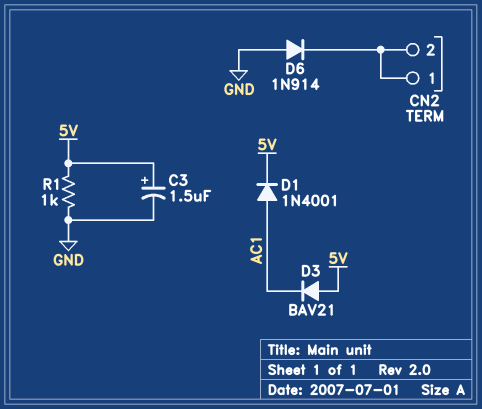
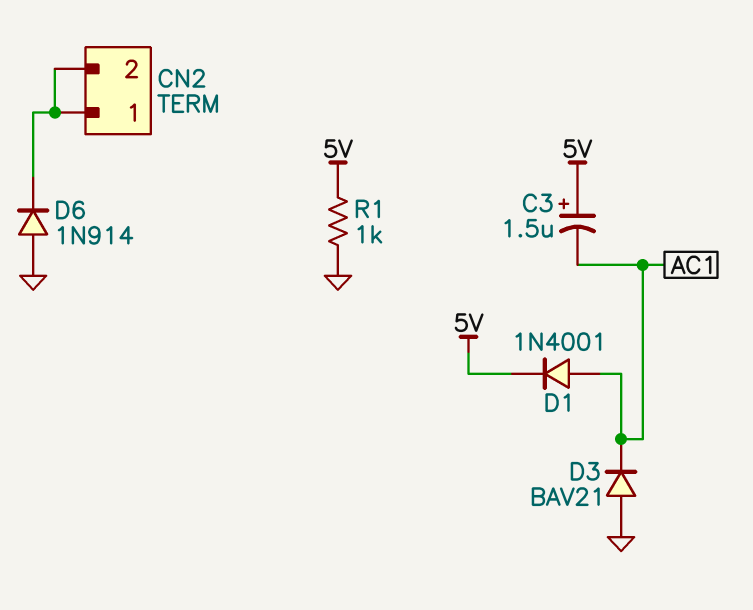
C3: 1.5uF (plus 5V, minus GND) -> 1.5uF (plus 5V, minus AC1)
D3: diode BAV21 (A 5V, K AC1) -> diode BAV21 (A GND, K AC1)

